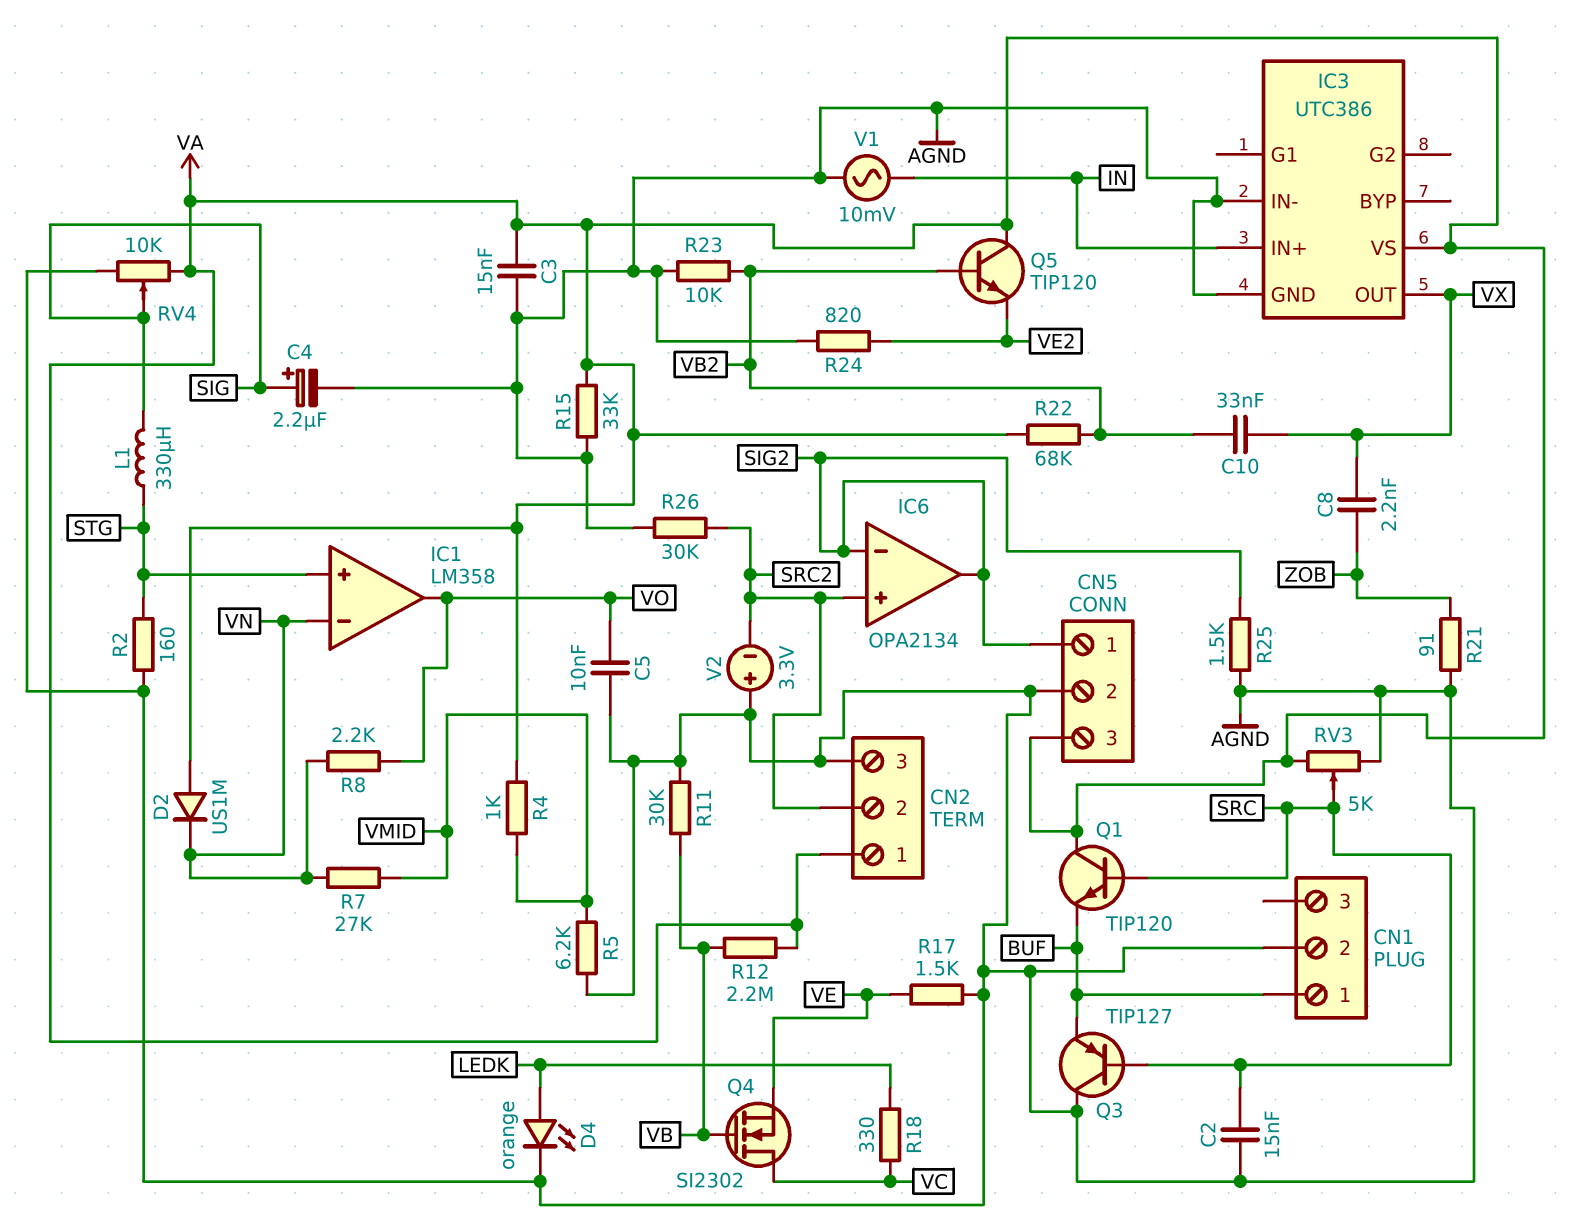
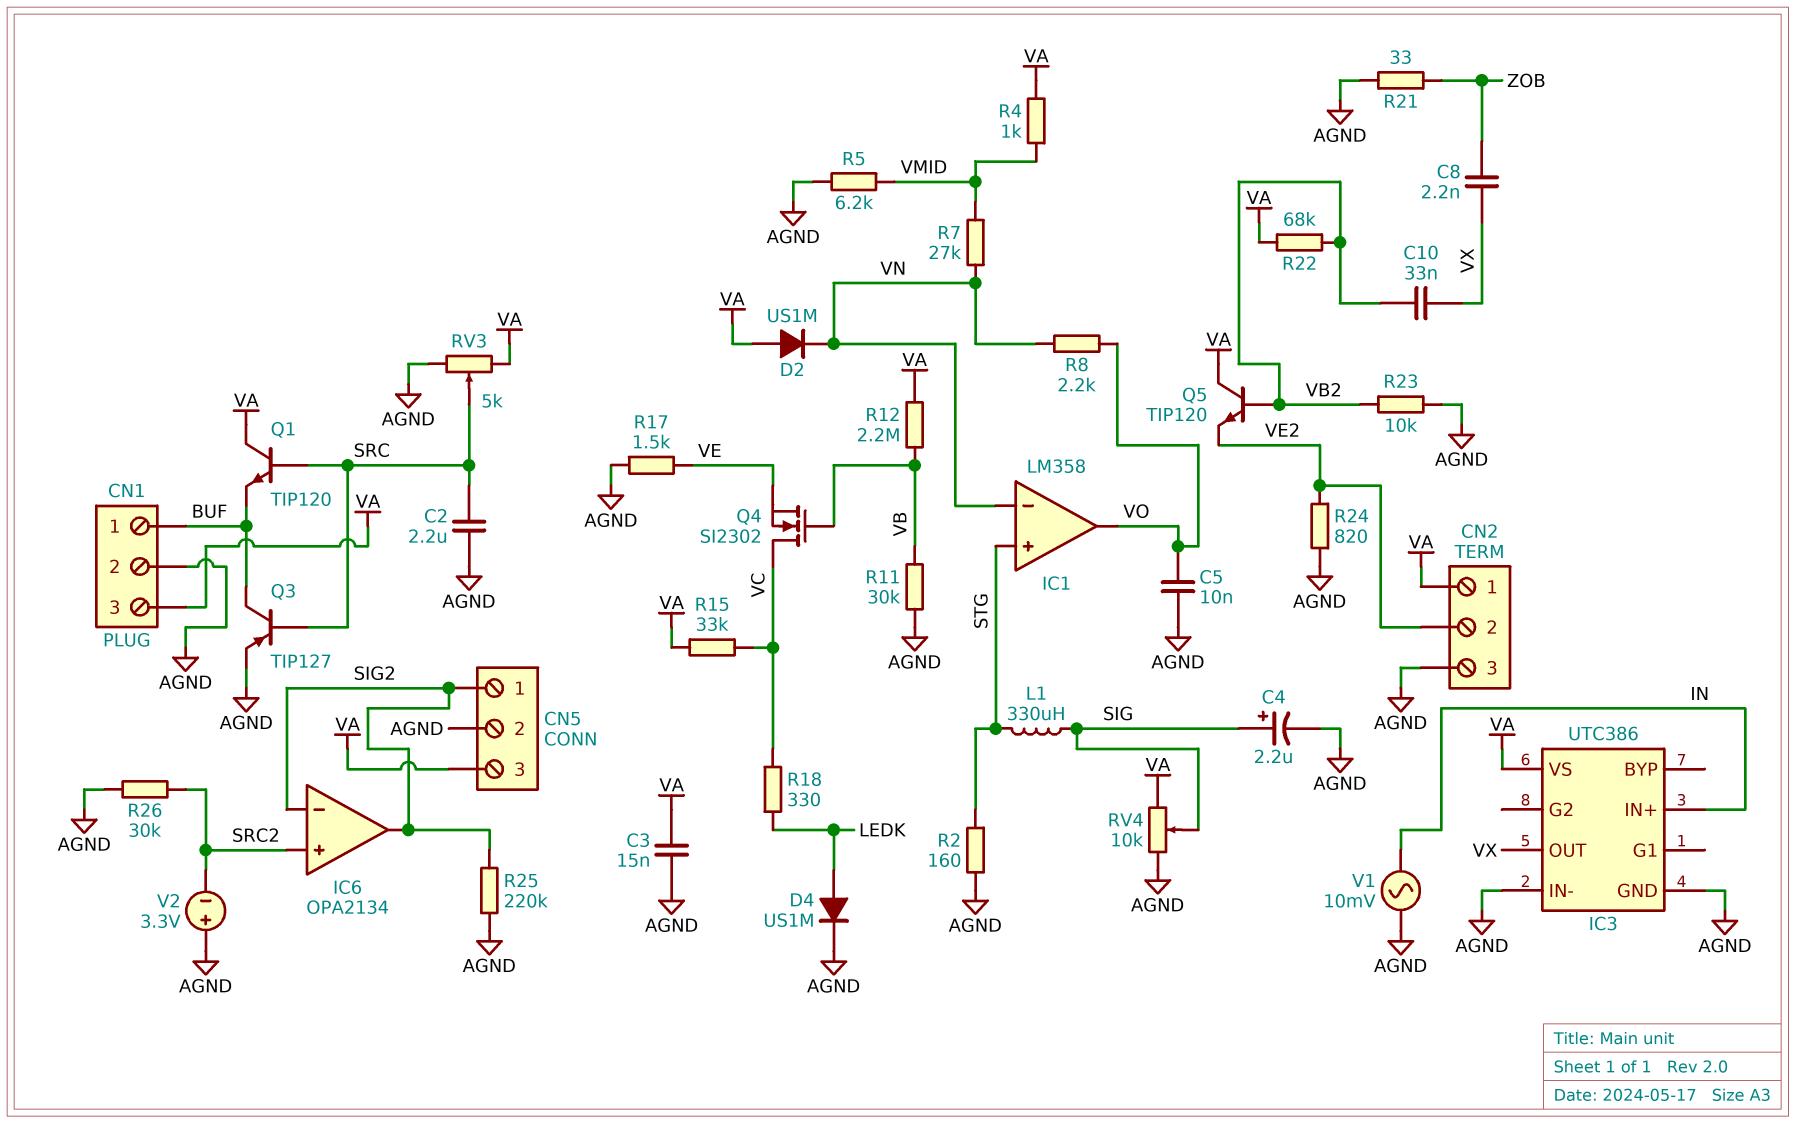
C2: 15nF (AGND, SRC) -> 2.2uF (AGND, SRC)
CN1 pin 3: none -> VA
CN2 pin 2: SRC2 -> VE2
D4: LED orange (A LEDK, K AGND) -> diode US1M (A LEDK, K AGND)
Q3: PNP TIP127 (B SRC, C AGND, E BUF) -> PNP TIP127 (B SRC, C BUF, E AGND)
R15: 33k (AGND, VA) -> 33k (VA, VC)
R21: 91 (AGND, ZOB) -> 33 (AGND, ZOB)
R25: 1.5k (AGND, SIG2) -> 220k (AGND, SIG2)

